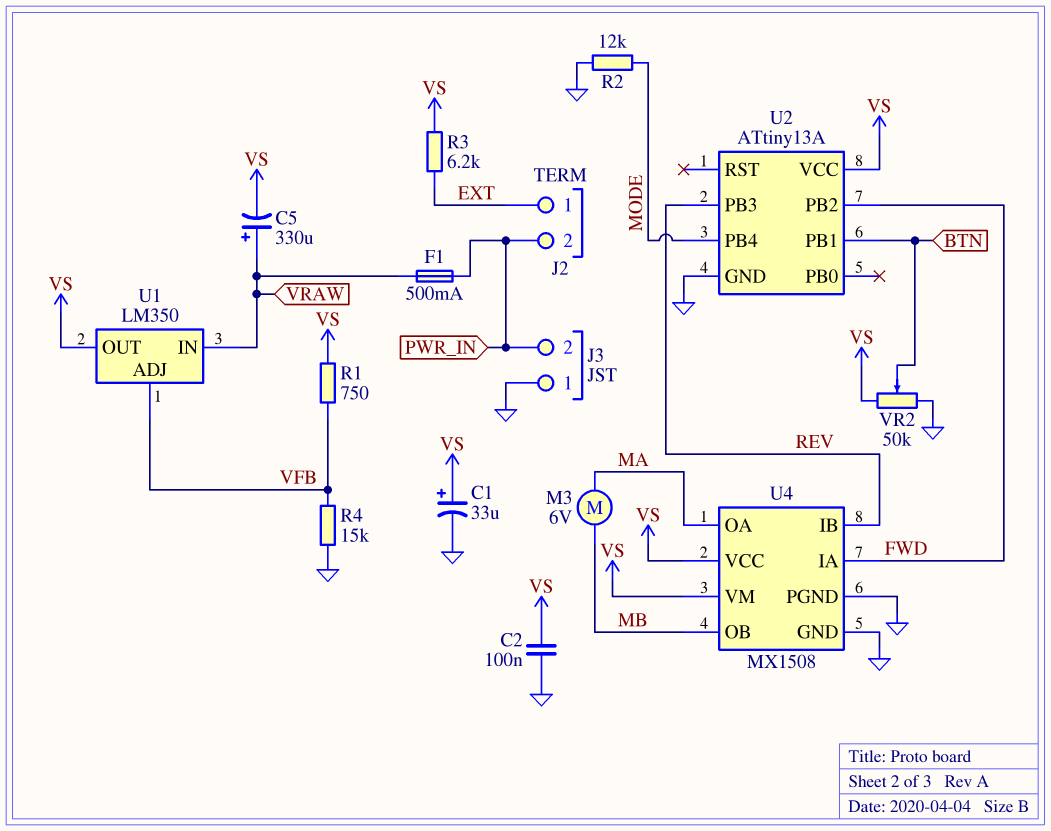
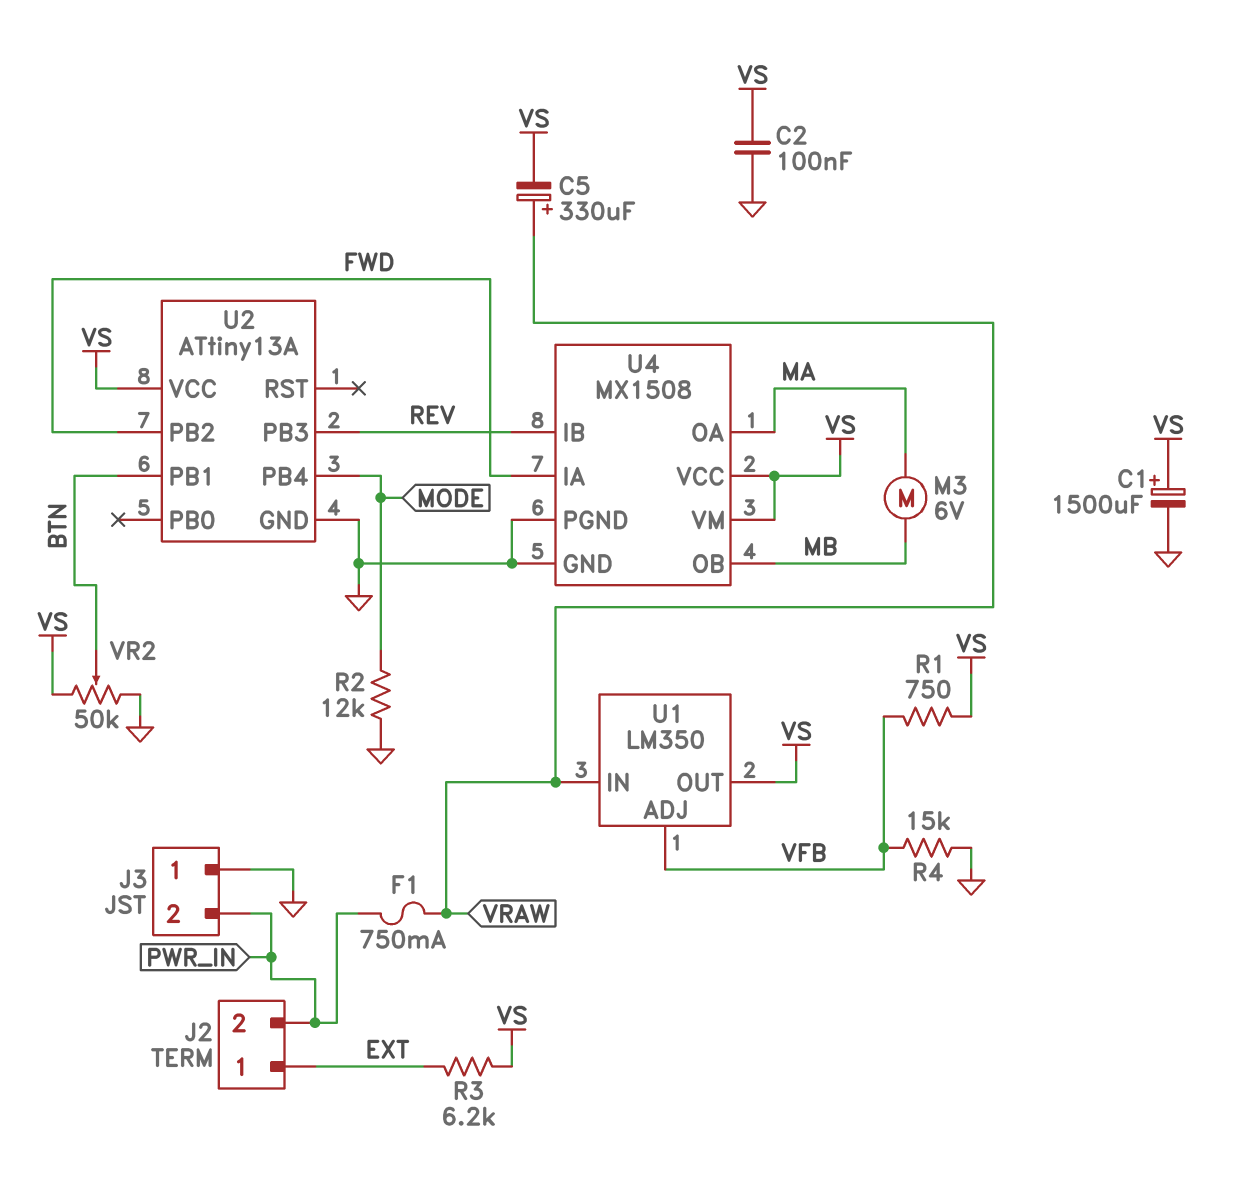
C1: 33uF (plus VS, minus GND) -> 1500uF (plus VS, minus GND)
F1: 500mA (PWR_IN, VRAW) -> 750mA (PWR_IN, VRAW)

